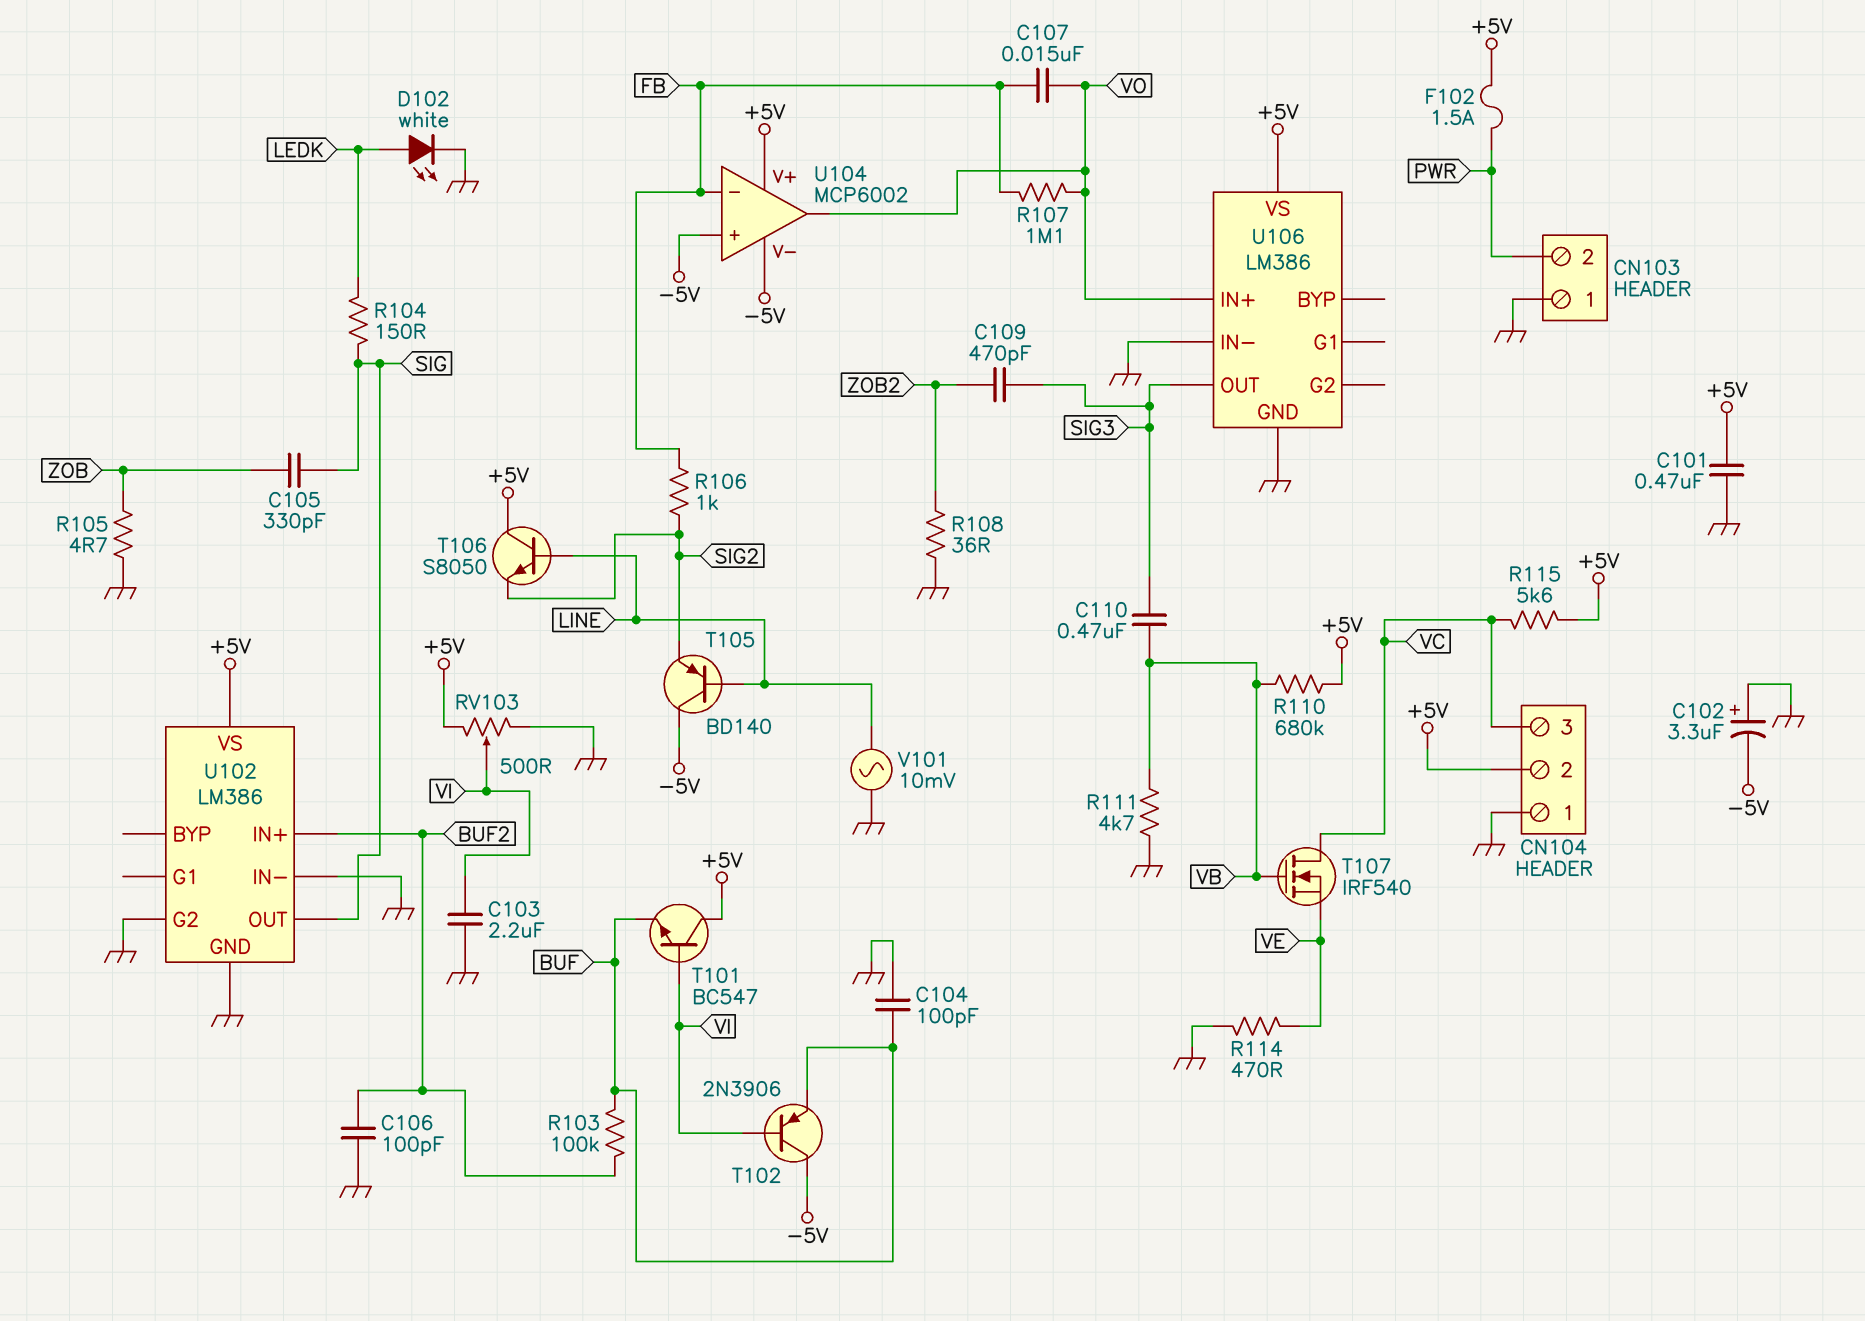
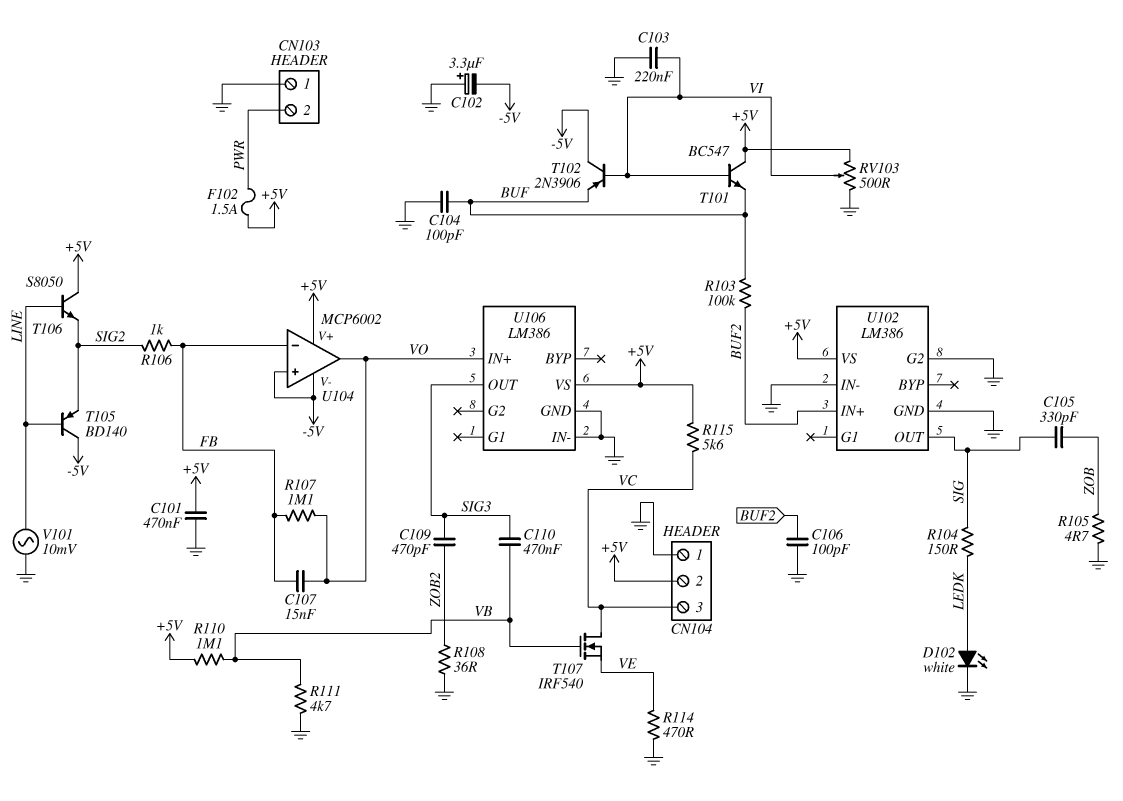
C103: 2.2uF (GND, VI) -> 220nF (GND, VI)
R110: 680k (+5V, VB) -> 1.1M (+5V, VB)

